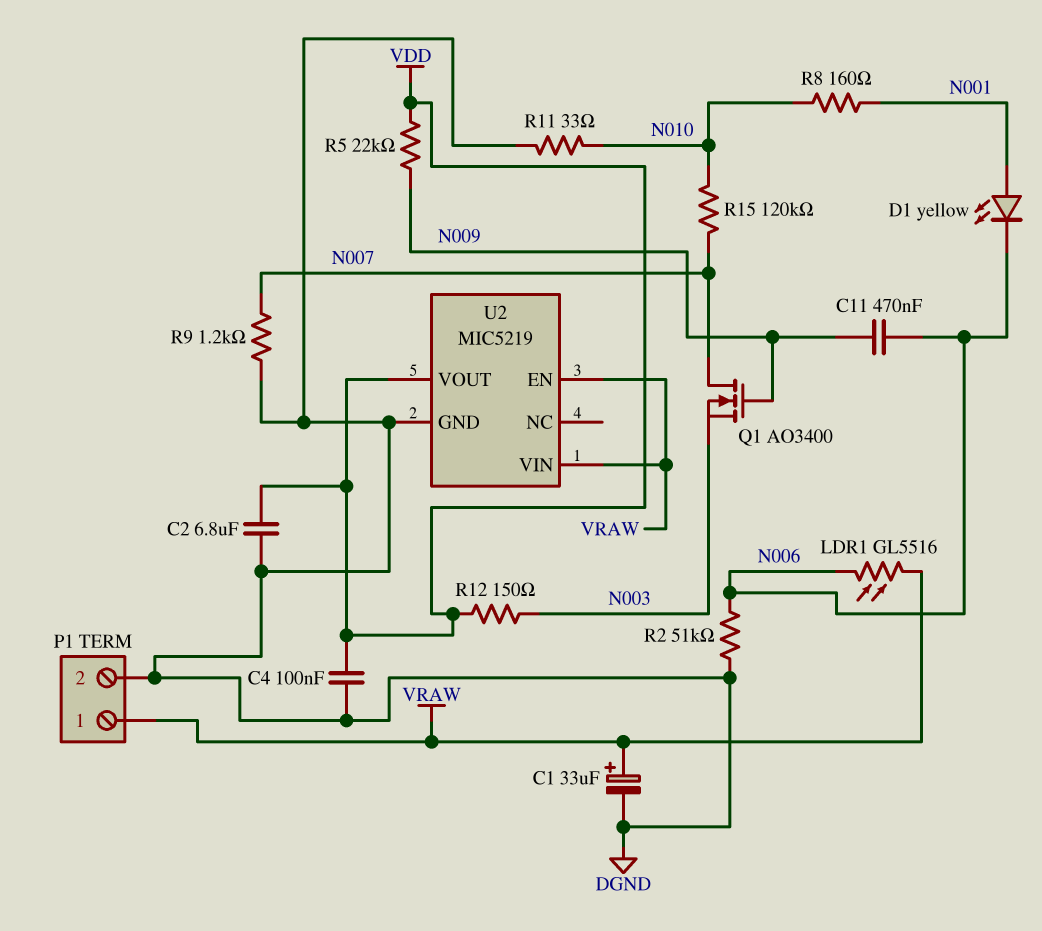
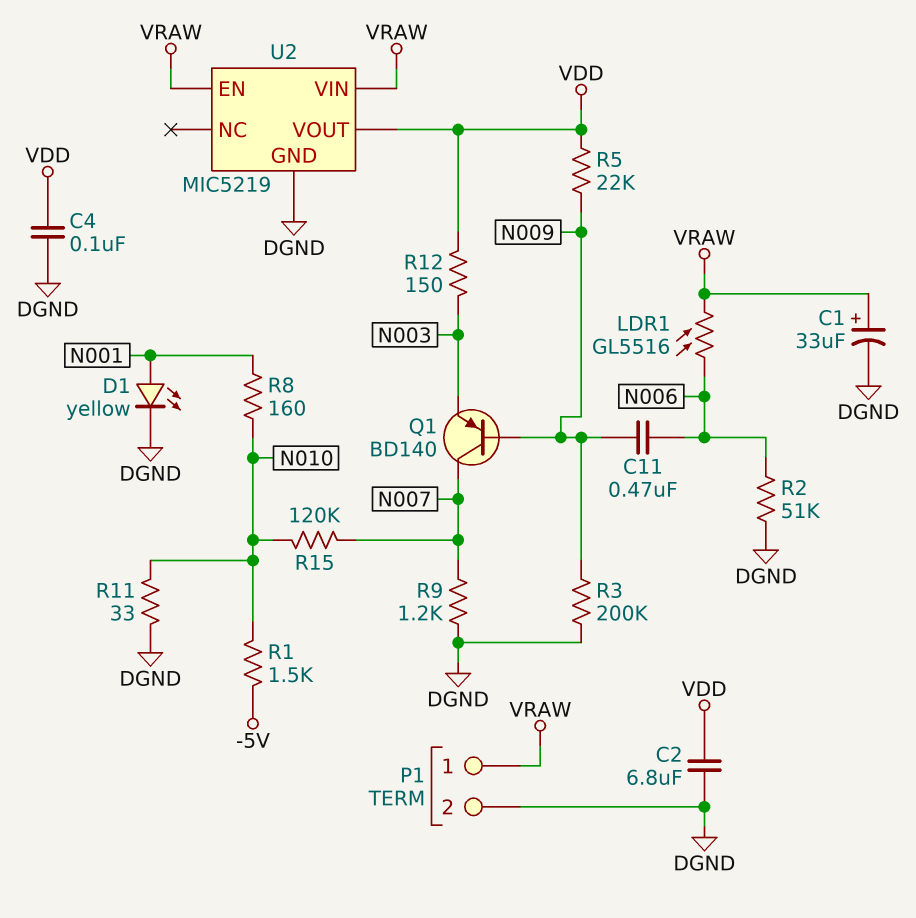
D1: LED yellow (A N001, K N006) -> LED yellow (A N001, K DGND)
Q1: NMOS AO3400 (G N009, D N007, S N003) -> PNP BD140 (B N009, C N007, E N003)
R1: none -> 1.5k (-5V, N010)
R3: none -> 200k (DGND, N009)

